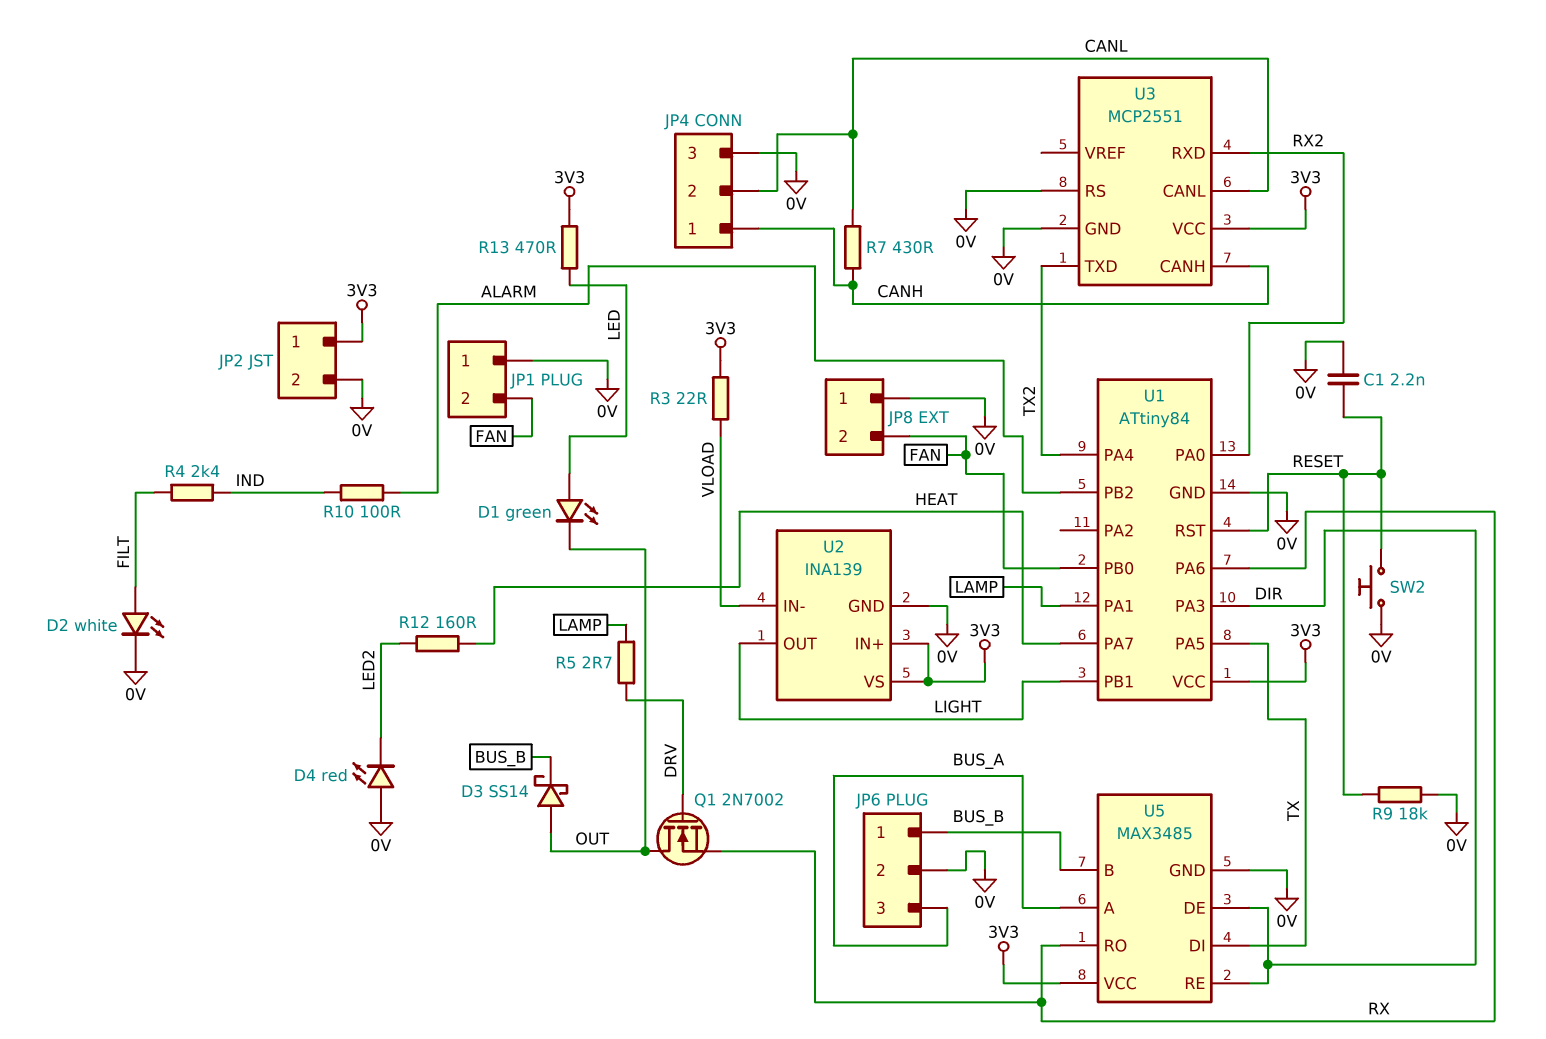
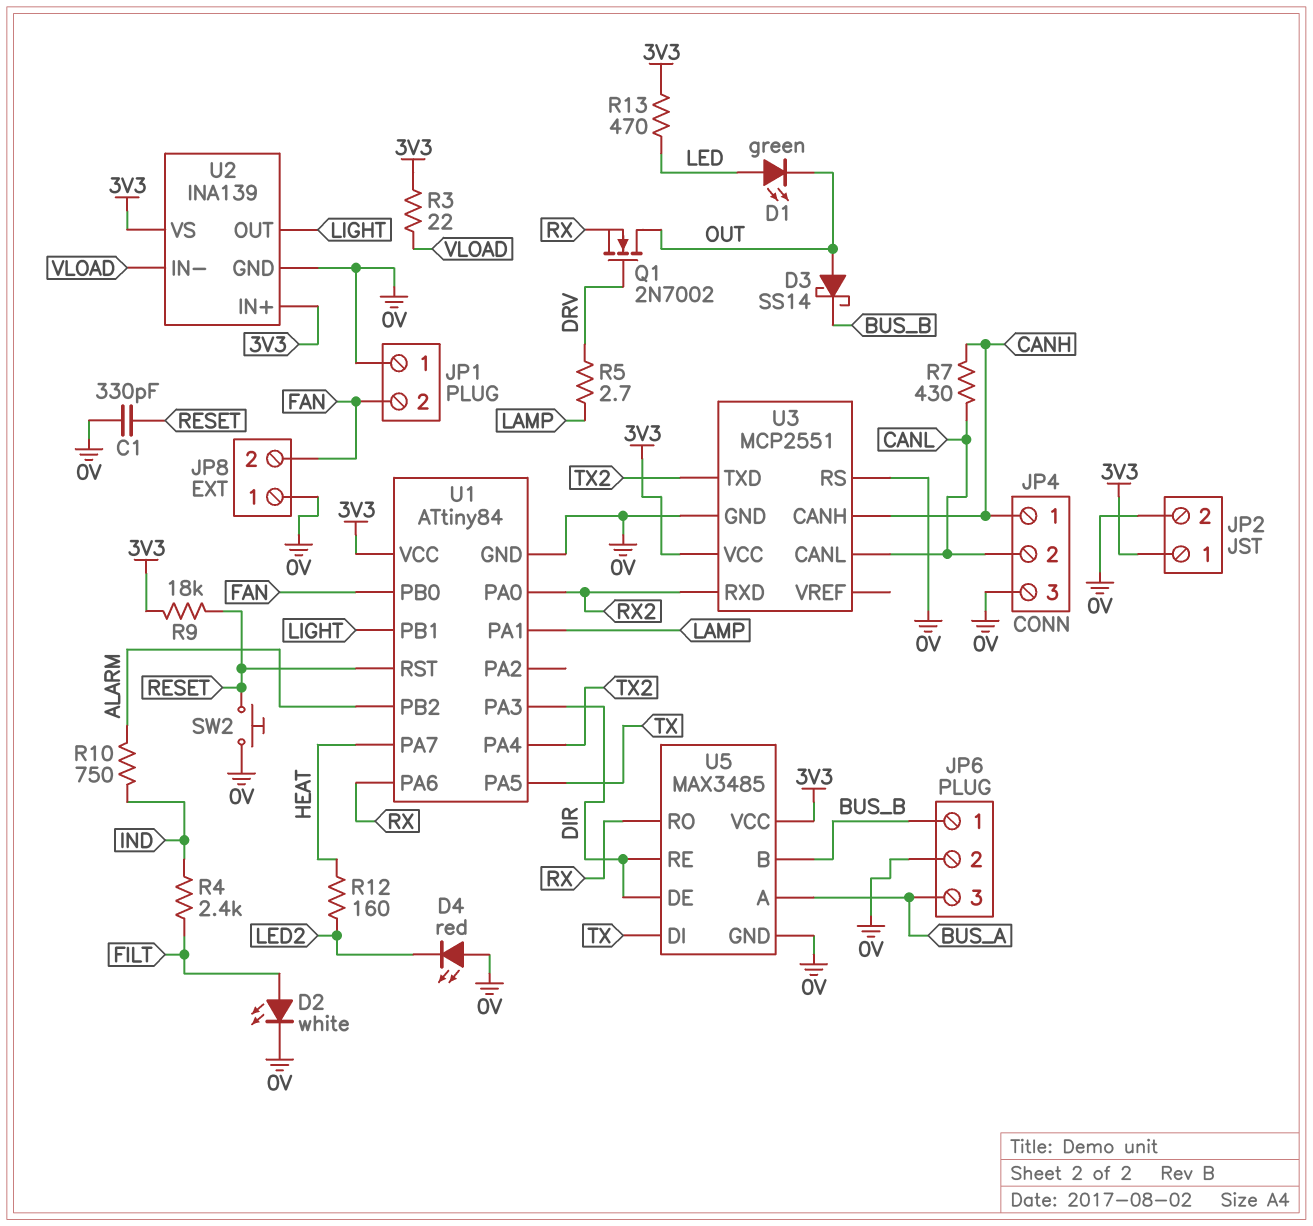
C1: 2.2nF (0V, RESET) -> 330pF (0V, RESET)
R9: 18k (0V, RESET) -> 18k (3V3, RESET)
R10: 100 (ALARM, IND) -> 750 (ALARM, IND)

